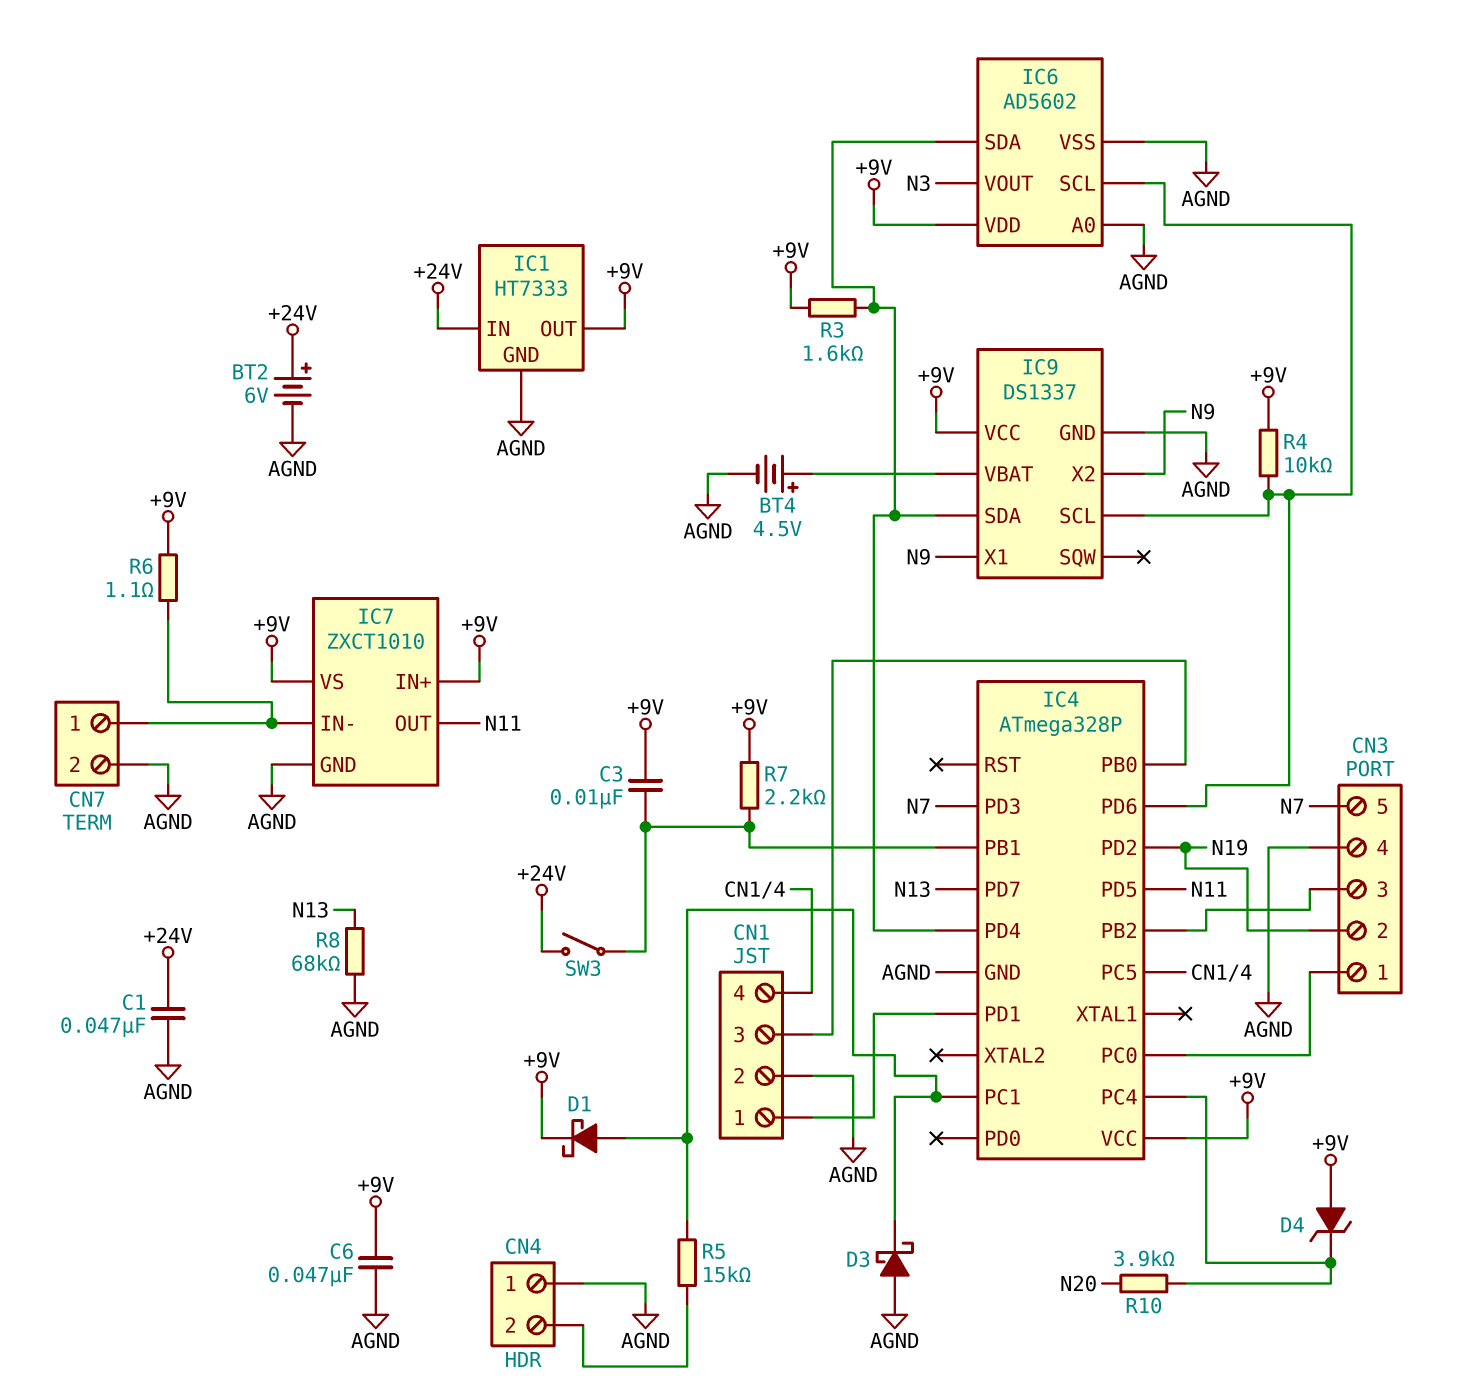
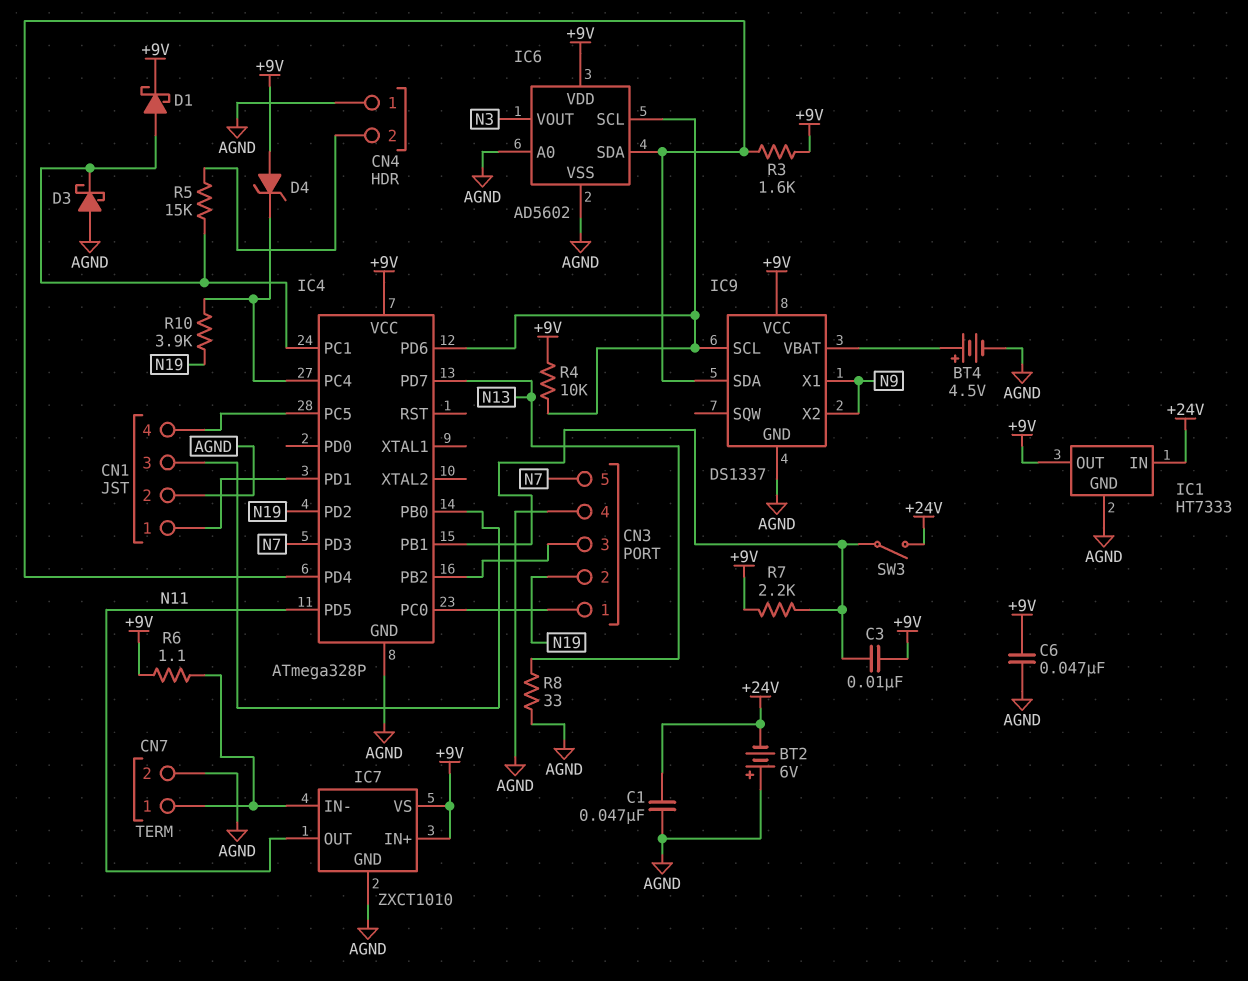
BT2: 6V (plus +24V, minus AGND) -> 6V (plus AGND, minus +24V)
R8: 68k (AGND, N13) -> 33 (AGND, N13)
R10: 3.9k (IC4/PC4, N20) -> 3.9k (IC4/PC4, N19)

